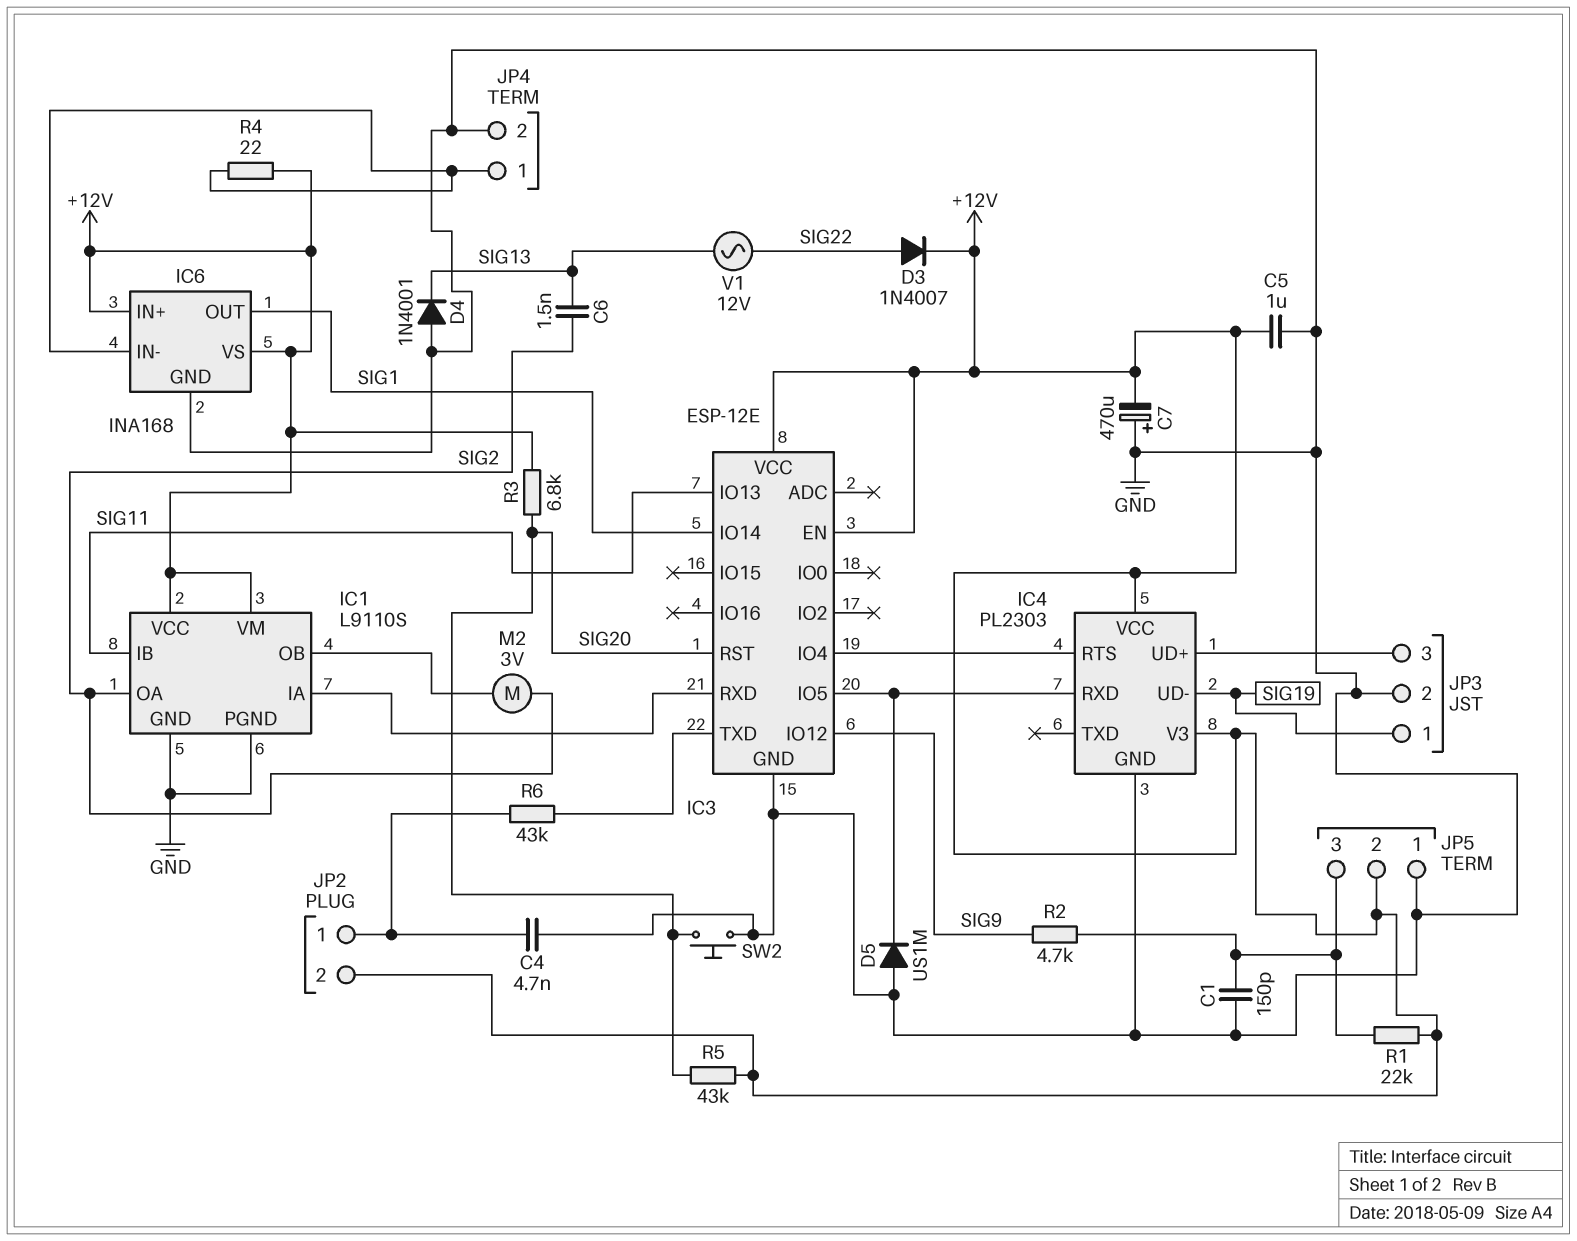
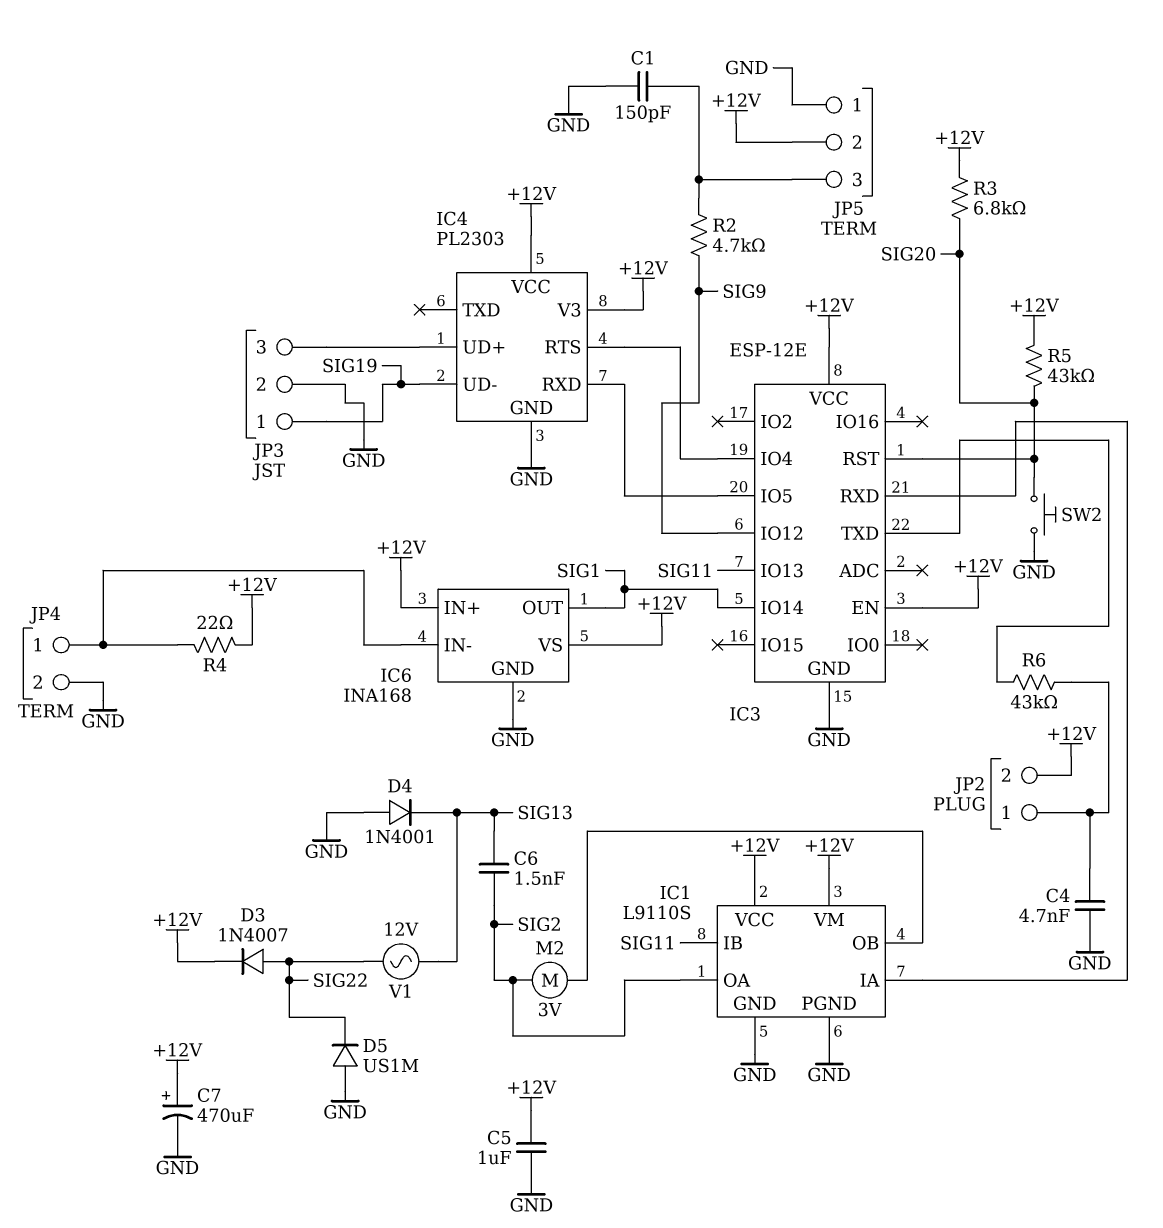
C7: 470uF (plus GND, minus +12V) -> 470uF (plus +12V, minus GND)
D5: diode US1M (A GND, K IC3/IO5) -> diode US1M (A GND, K SIG22)
R1: 22k (+12V, JP5/3) -> none

